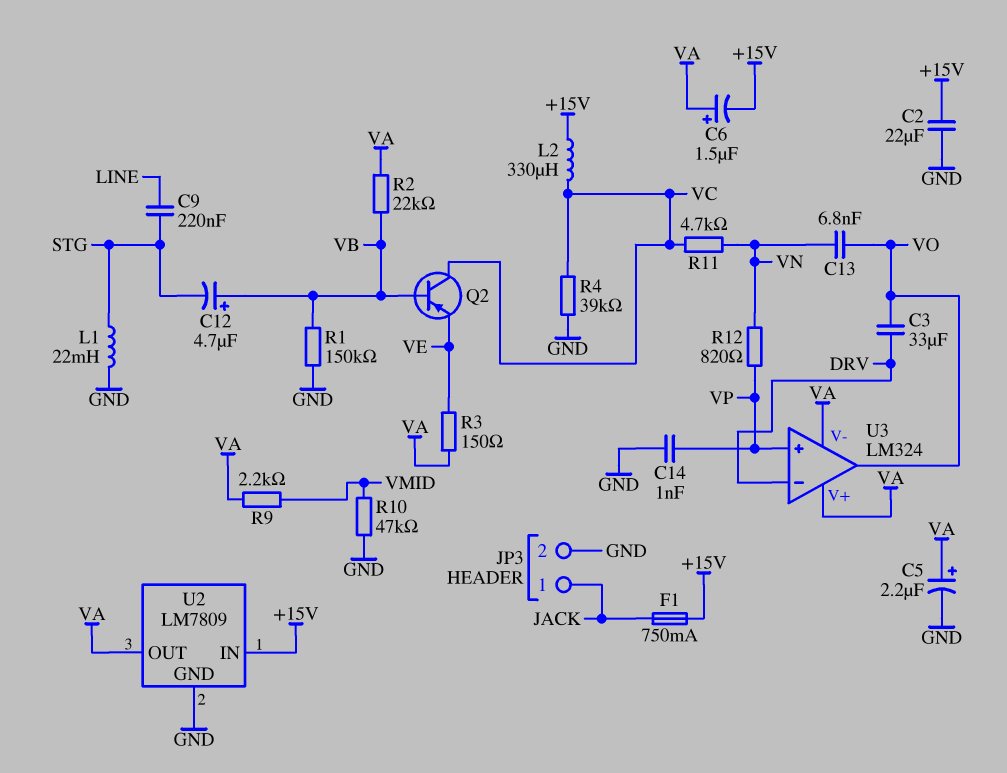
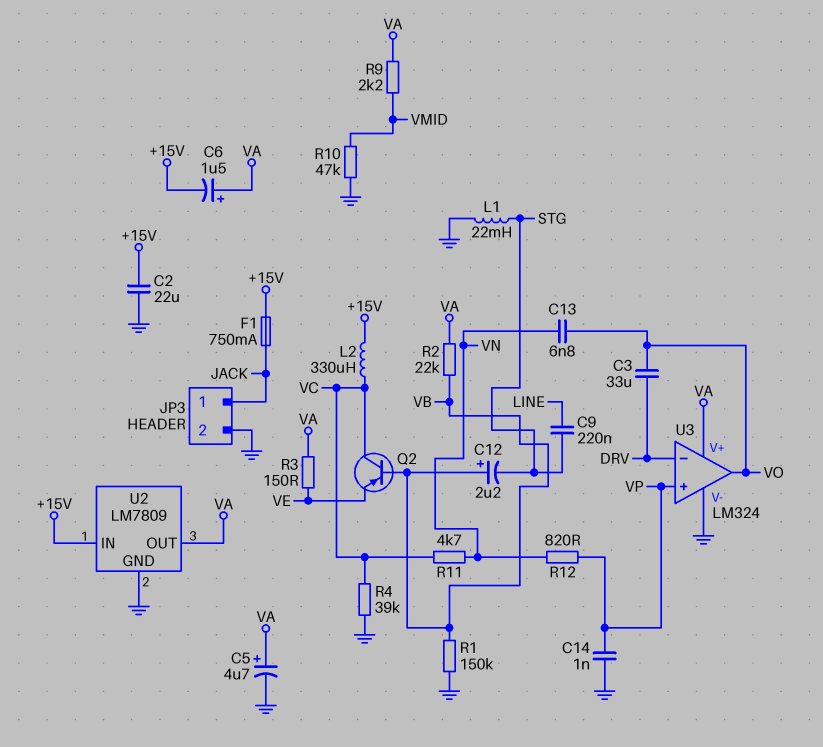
C5: 2.2uF (plus VA, minus GND) -> 4.7uF (plus VA, minus GND)
C12: 4.7uF (plus VB, minus STG) -> 2.2uF (plus VB, minus STG)
U3 pin V-: VA -> GND

